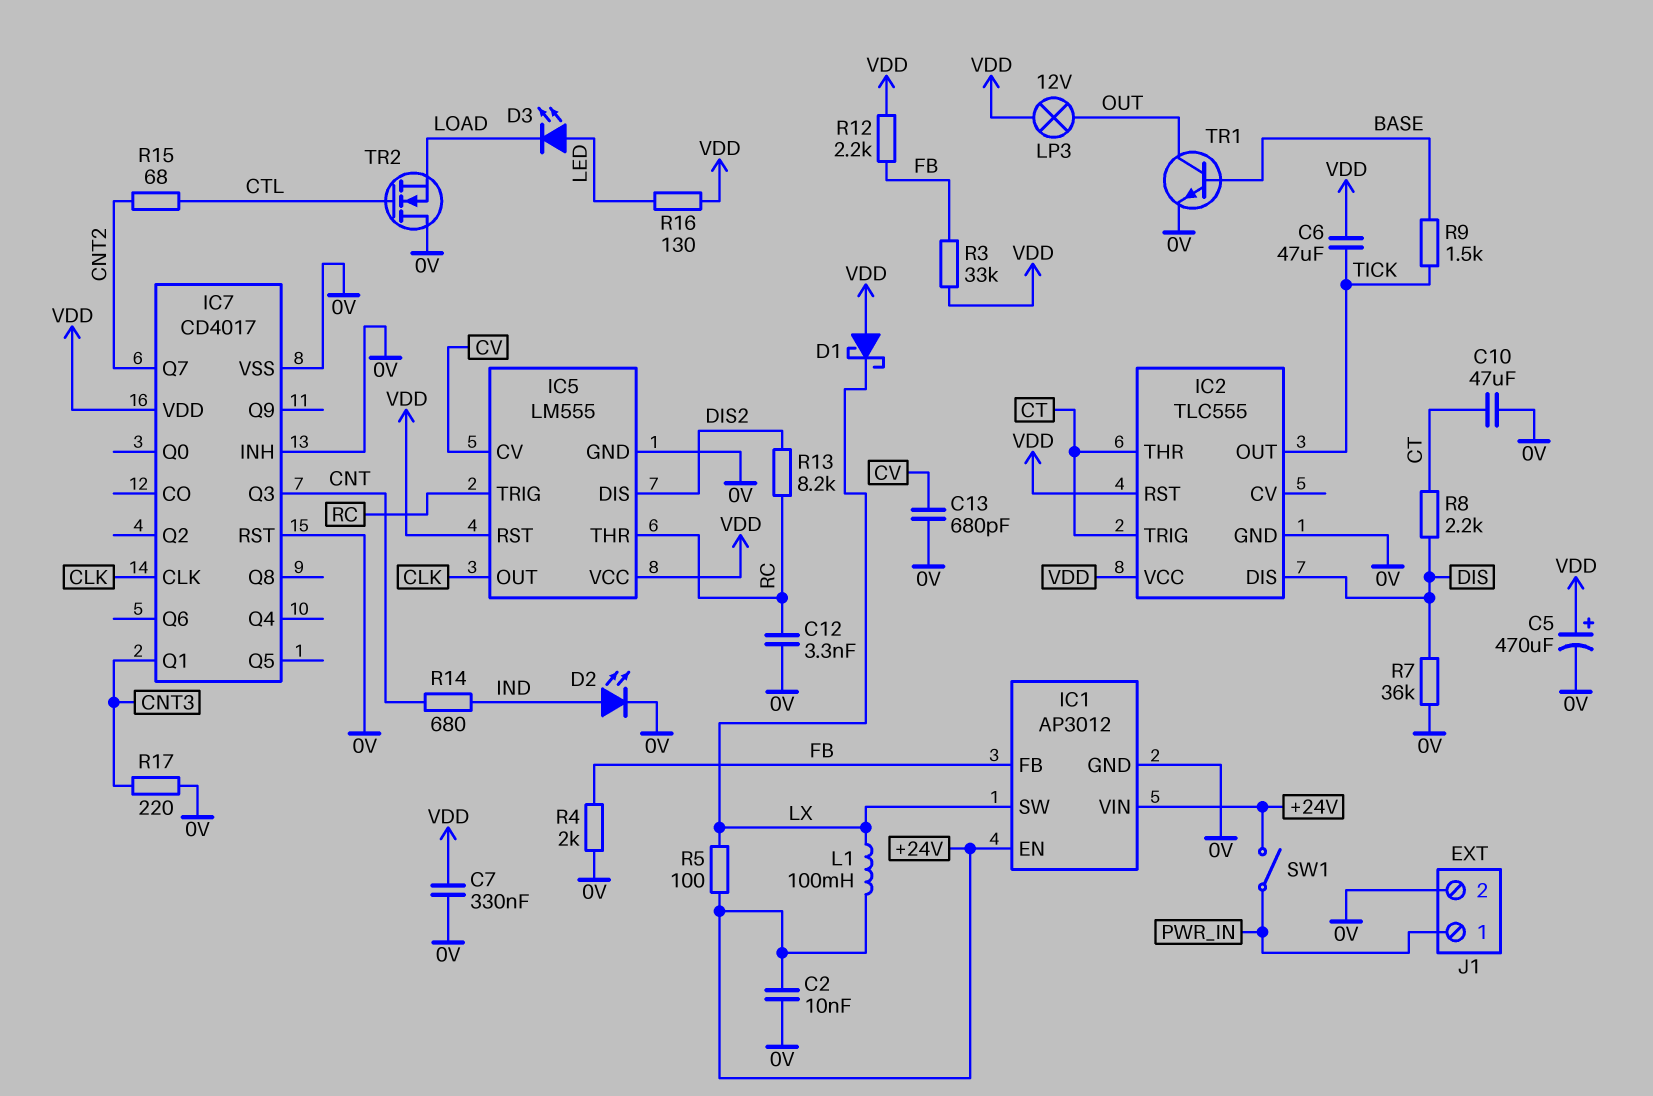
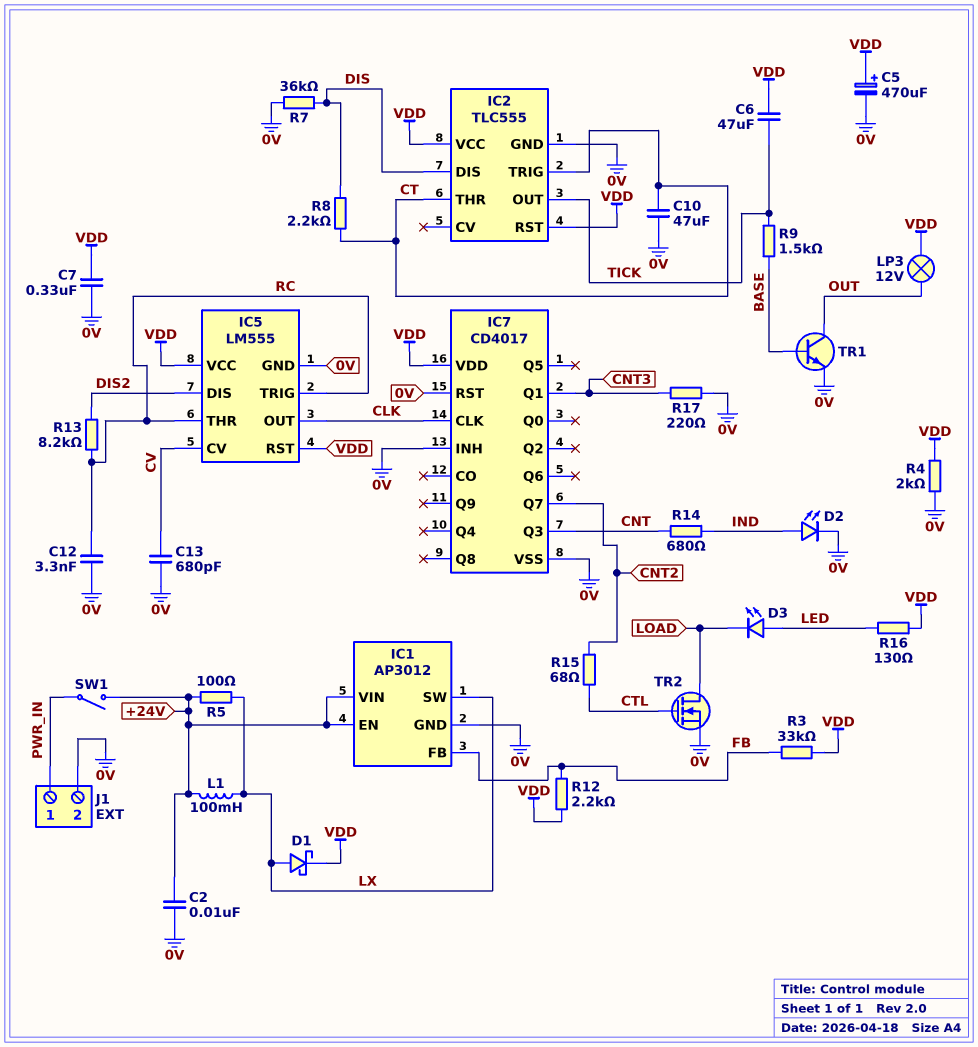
D1: schottky (A VDD, K LX) -> schottky (A LX, K VDD)
R4: 2k (0V, FB) -> 2k (0V, VDD)
TR2: NMOS (G CTL, D 0V, S LOAD) -> NMOS (G CTL, D LOAD, S 0V)

